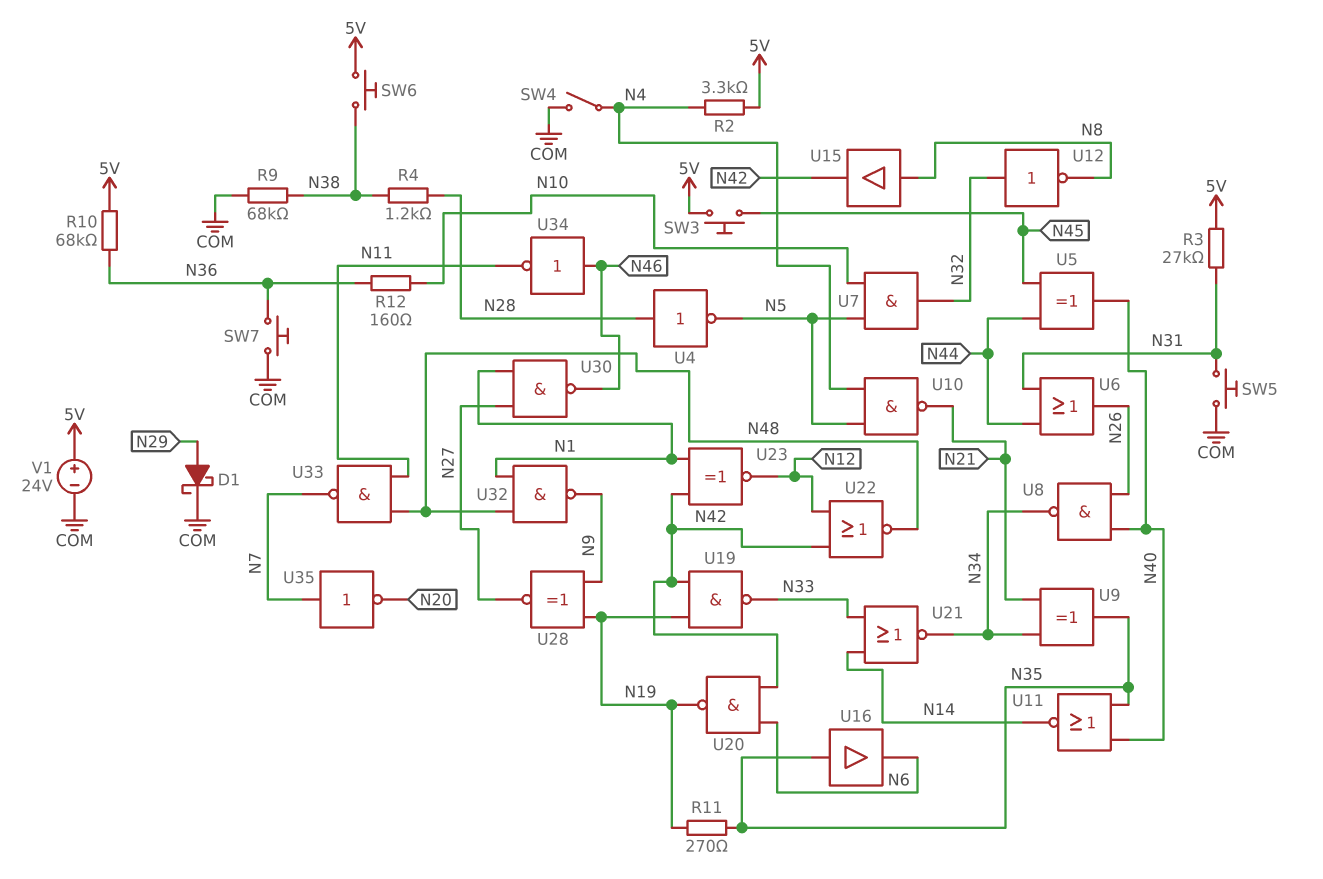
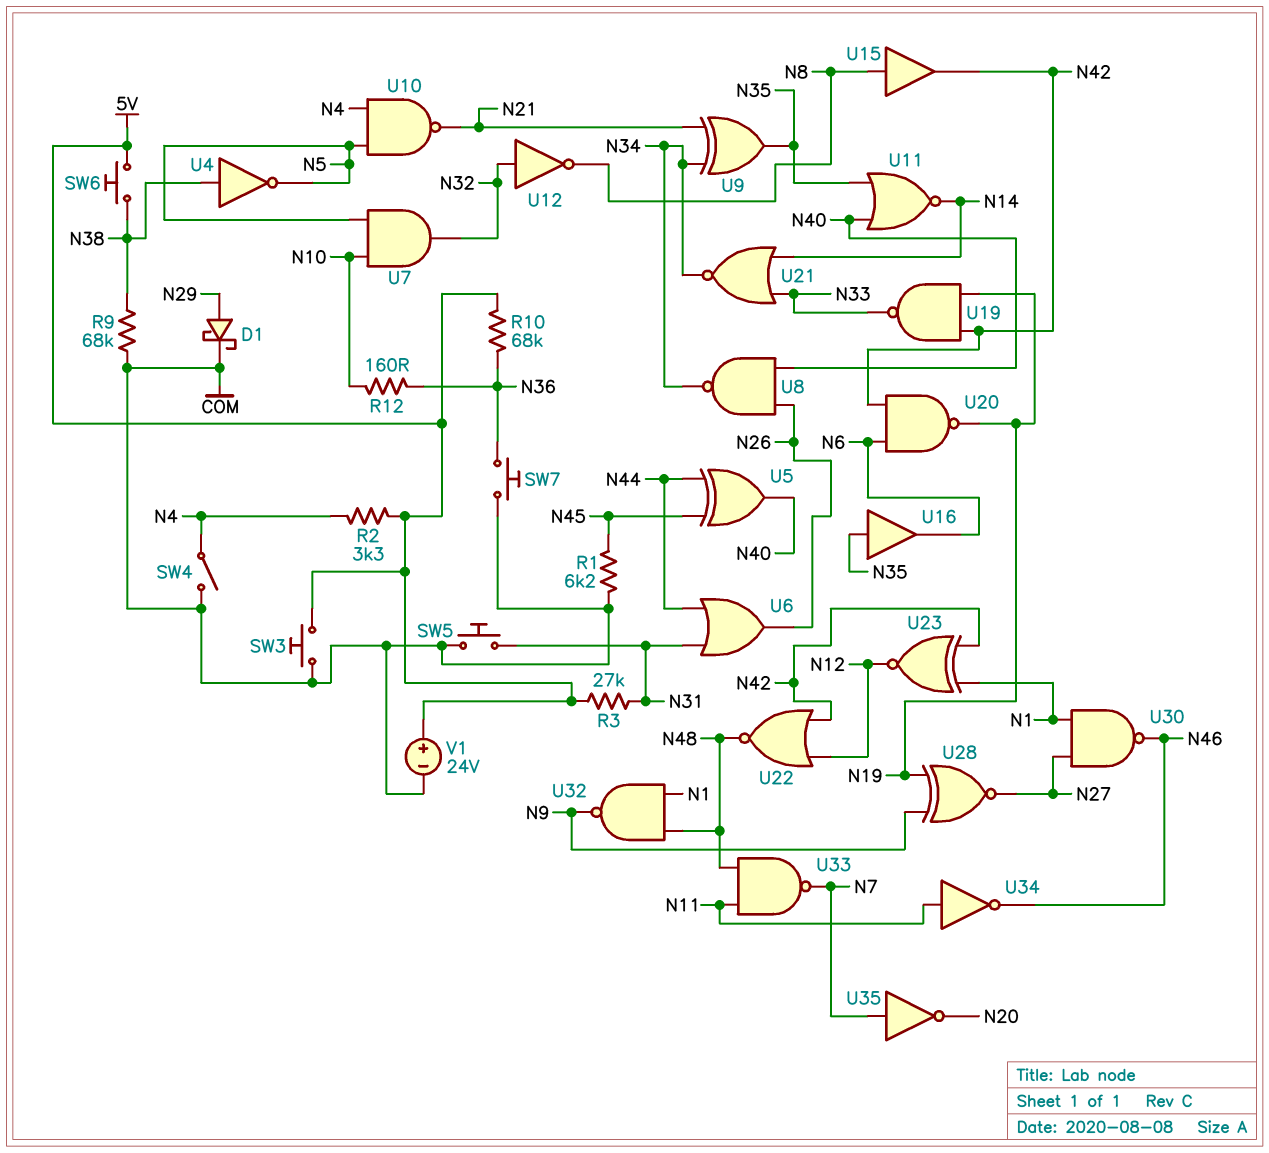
R1: none -> 6.2k (COM, N45)
R4: 1.2k (N28, N38) -> none
R11: 270 (N19, N35) -> none
SW3: button (5V, N45) -> button (5V, COM)
U4: NOT (in N28, out N5) -> NOT (in N38, out N5)
U34: NOT (in N46, out N11) -> NOT (in N11, out N46)

